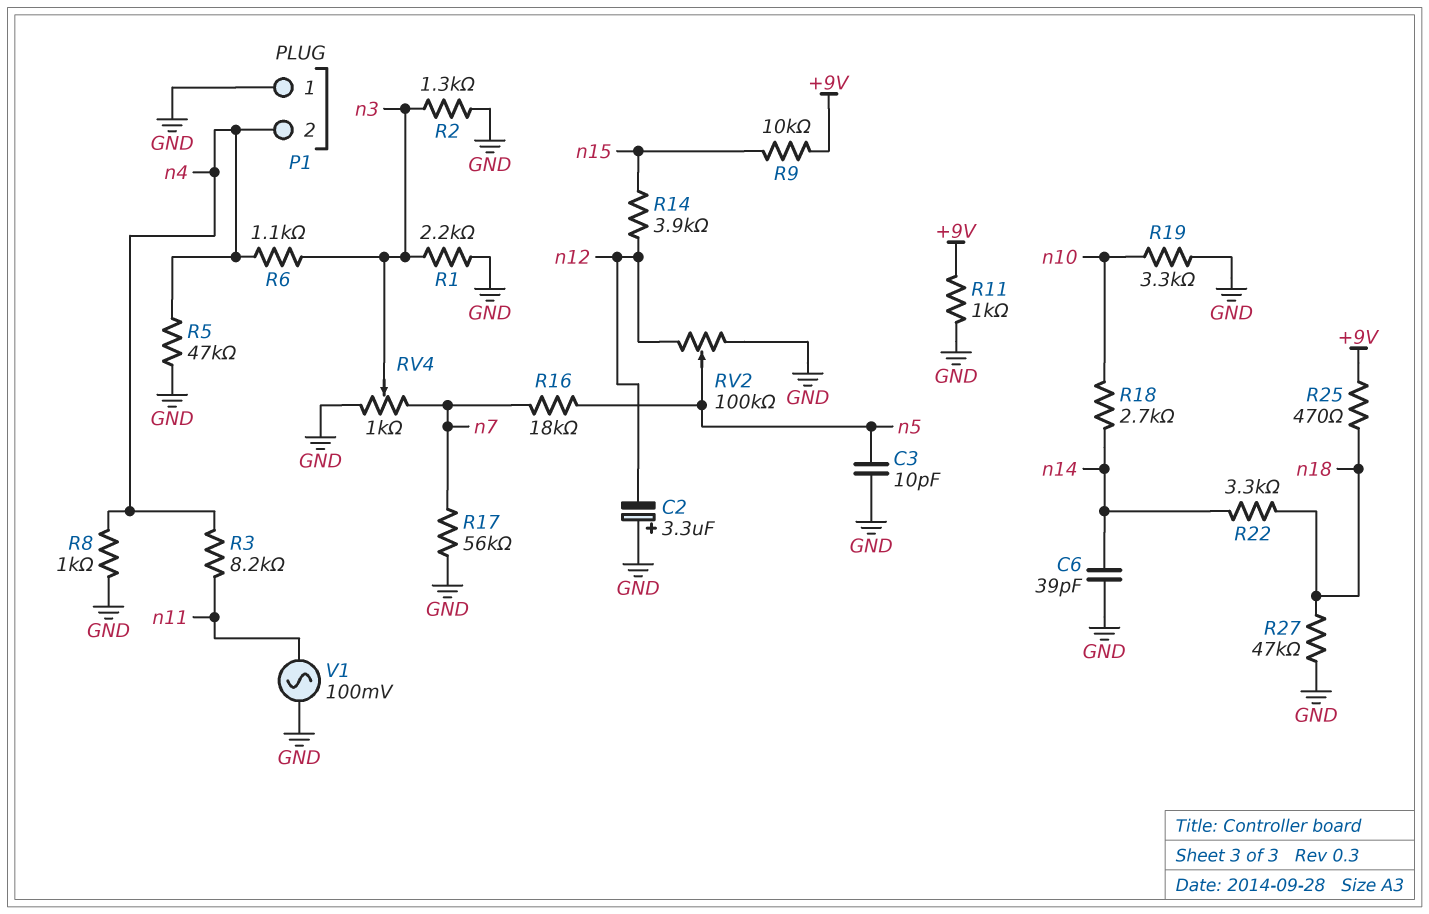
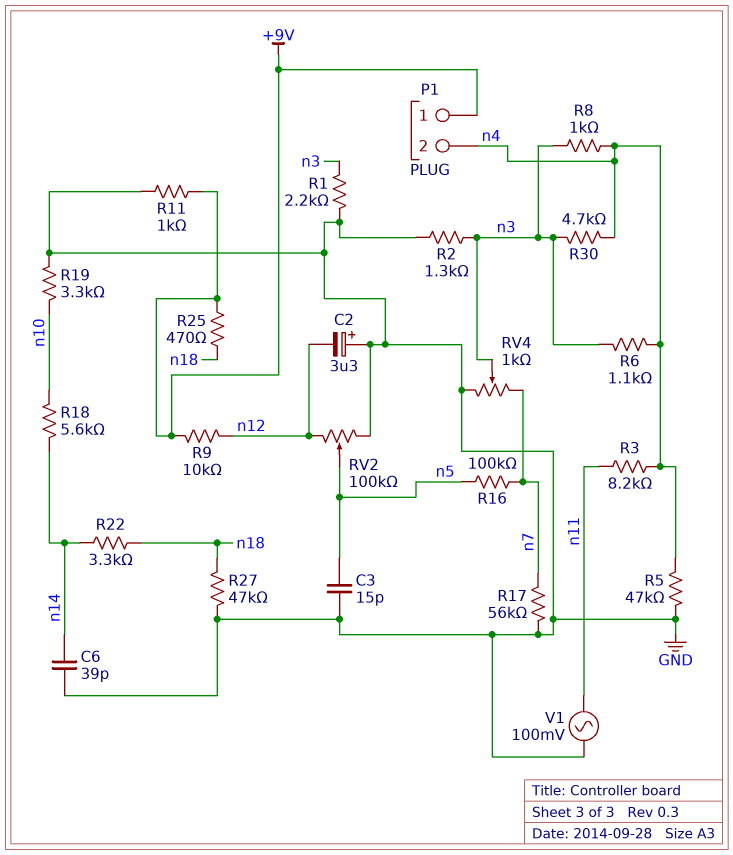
C3: 10pF (GND, n5) -> 15pF (GND, n5)
P1 pin 1: GND -> +9V
R8: 1k (GND, n4) -> 1k (n3, n4)
R9: 10k (+9V, n15) -> 10k (+9V, n12)
R14: 3.9k (n12, n15) -> none
R16: 18k (n5, n7) -> 100k (n5, n7)
R18: 2.7k (n10, n14) -> 5.6k (n10, n14)
R30: none -> 4.7k (n3, n4)

